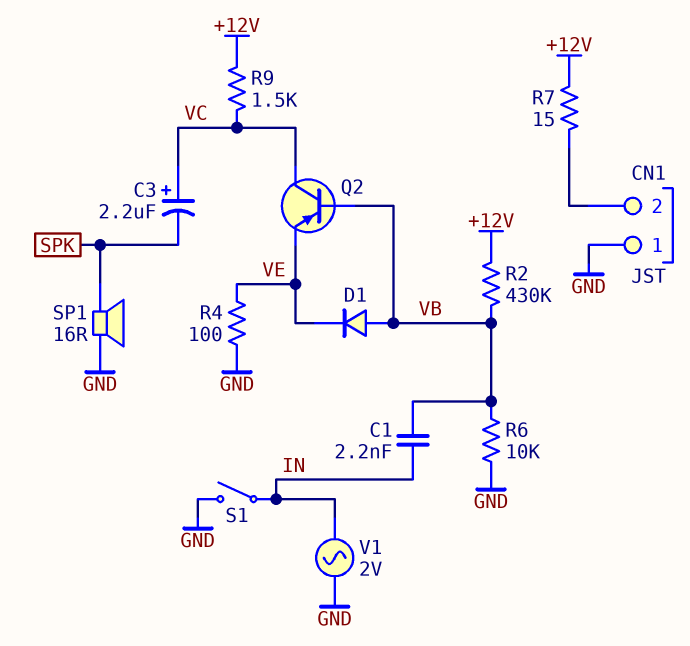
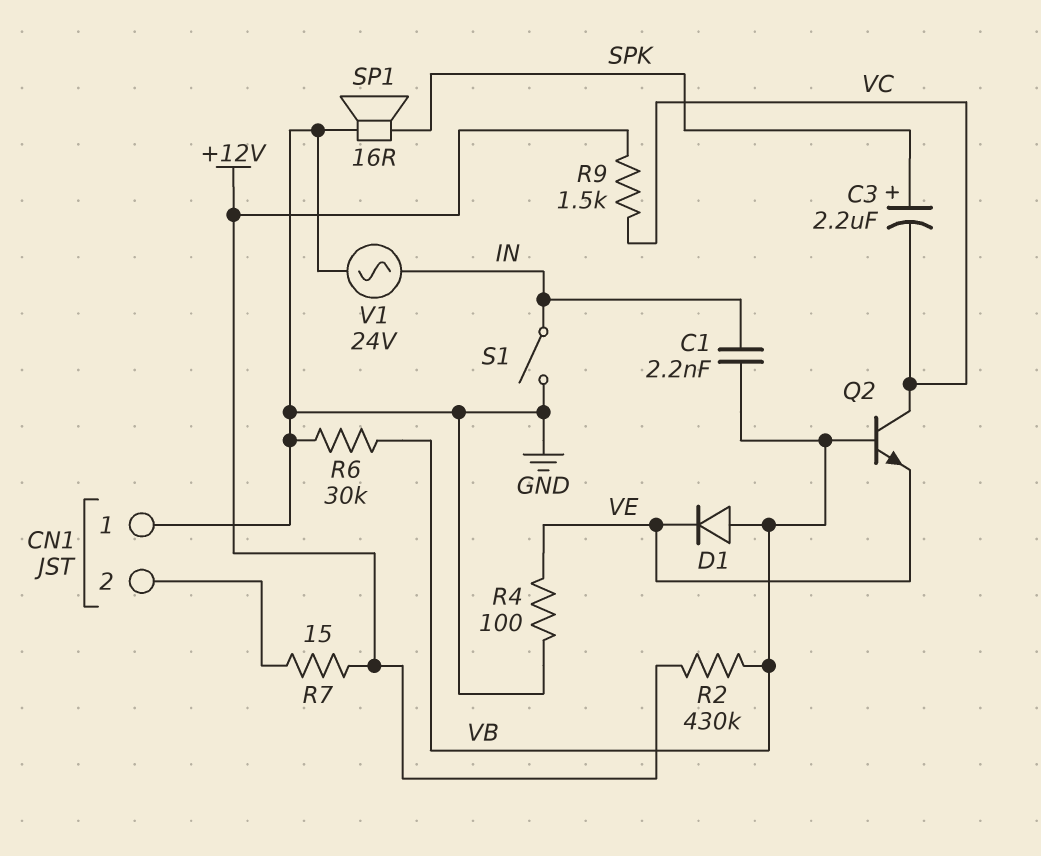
C3: 2.2uF (plus VC, minus SPK) -> 2.2uF (plus SPK, minus VC)
Q2: PNP (B VB, C VC, E VE) -> NPN (B VB, C VC, E VE)
R6: 10k (GND, VB) -> 30k (GND, VB)
V1: AC 2V (GND, IN) -> AC 24V (GND, IN)

